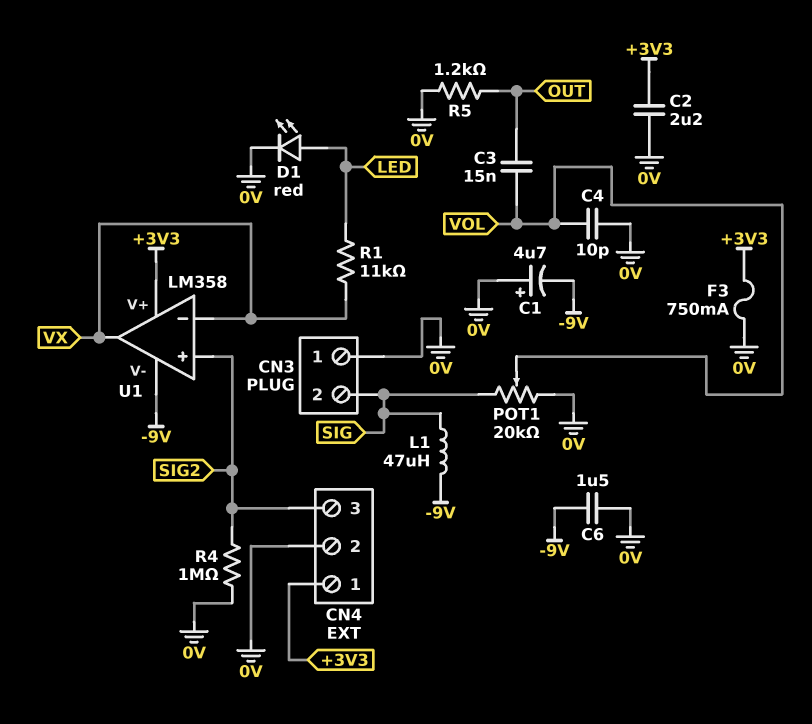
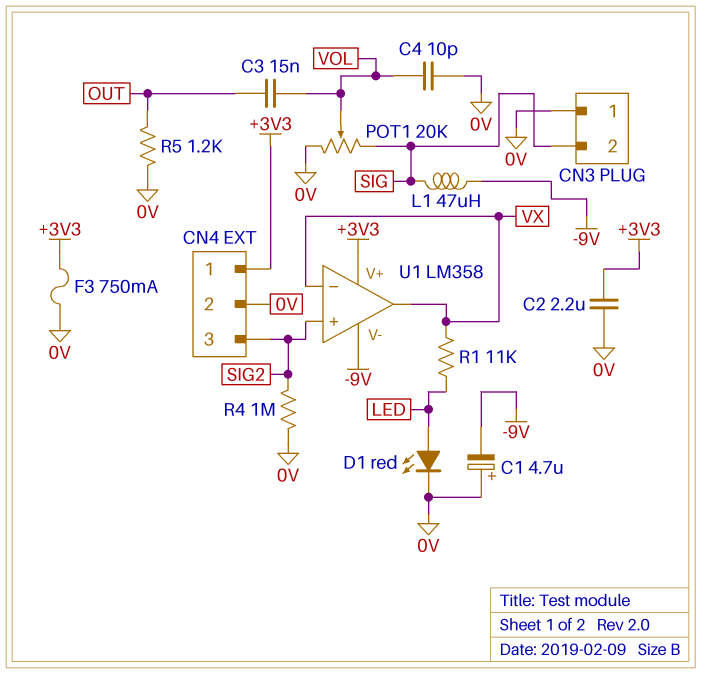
C6: 1.5uF (-9V, 0V) -> none

